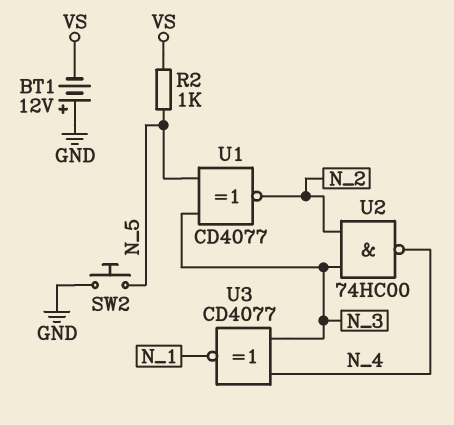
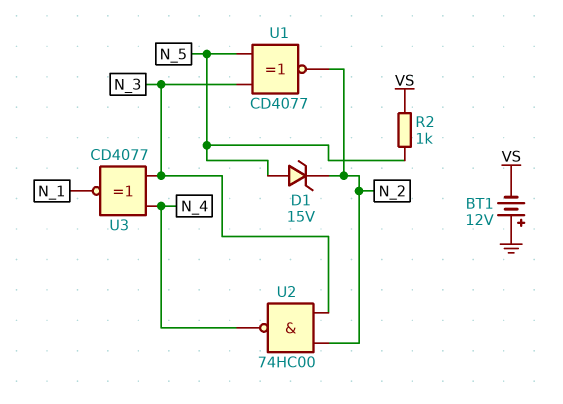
D1: none -> zener 15V (A N_5, K N_2)
SW2: button (GND, N_5) -> none

